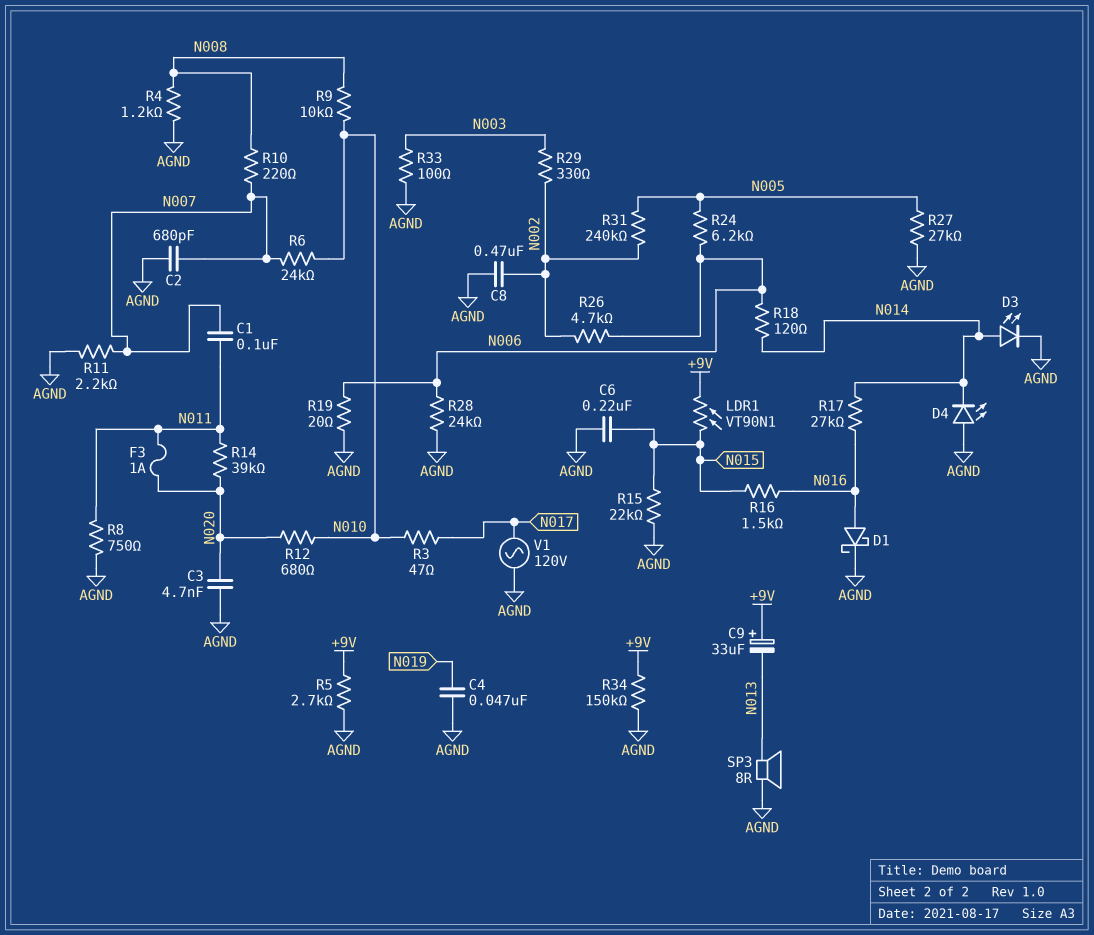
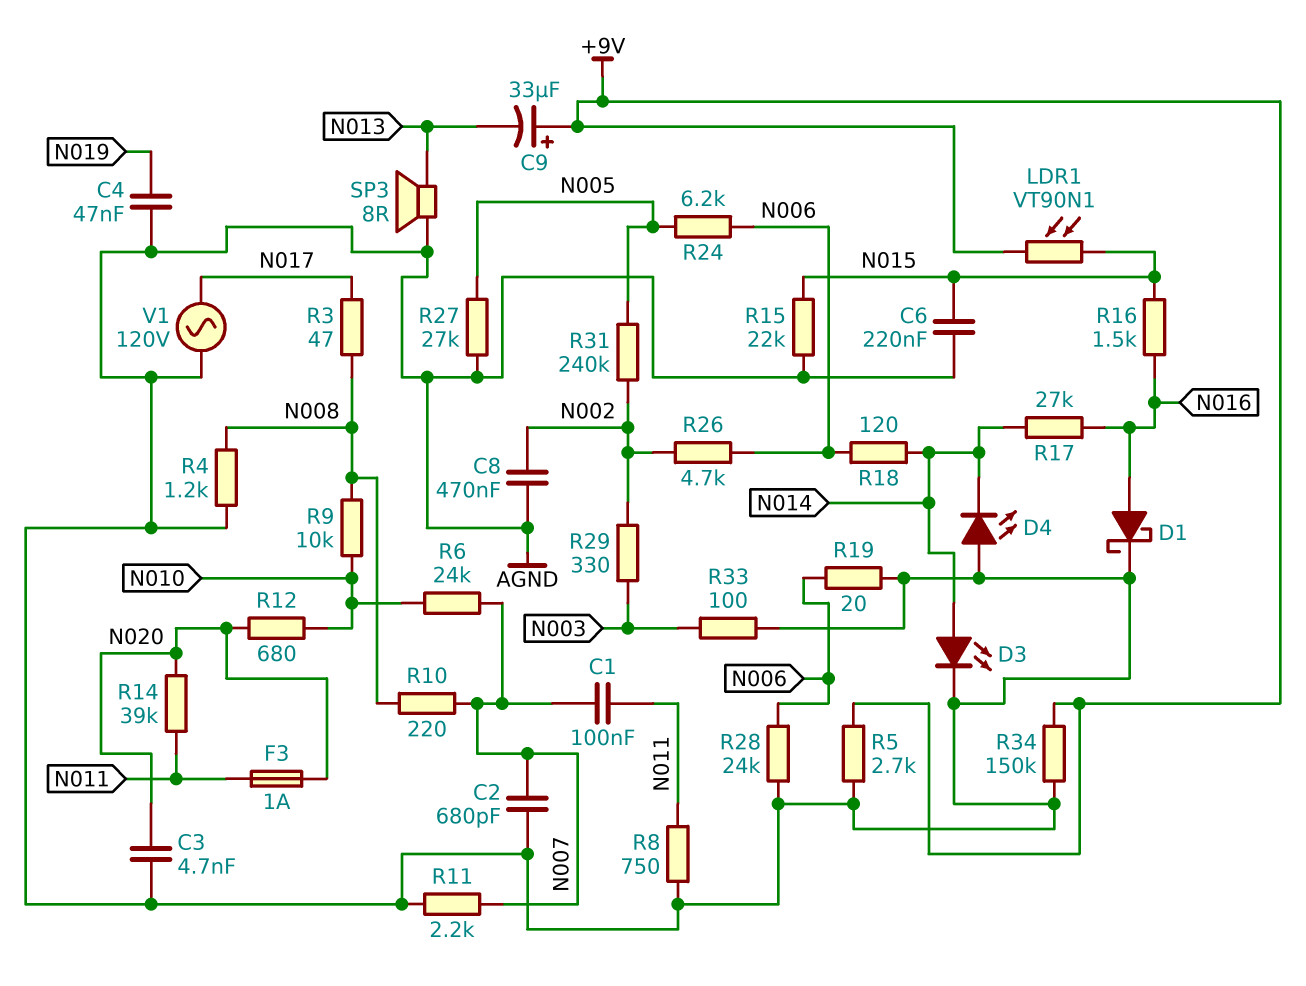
R3: 47 (N010, N017) -> 47 (N008, N017)

